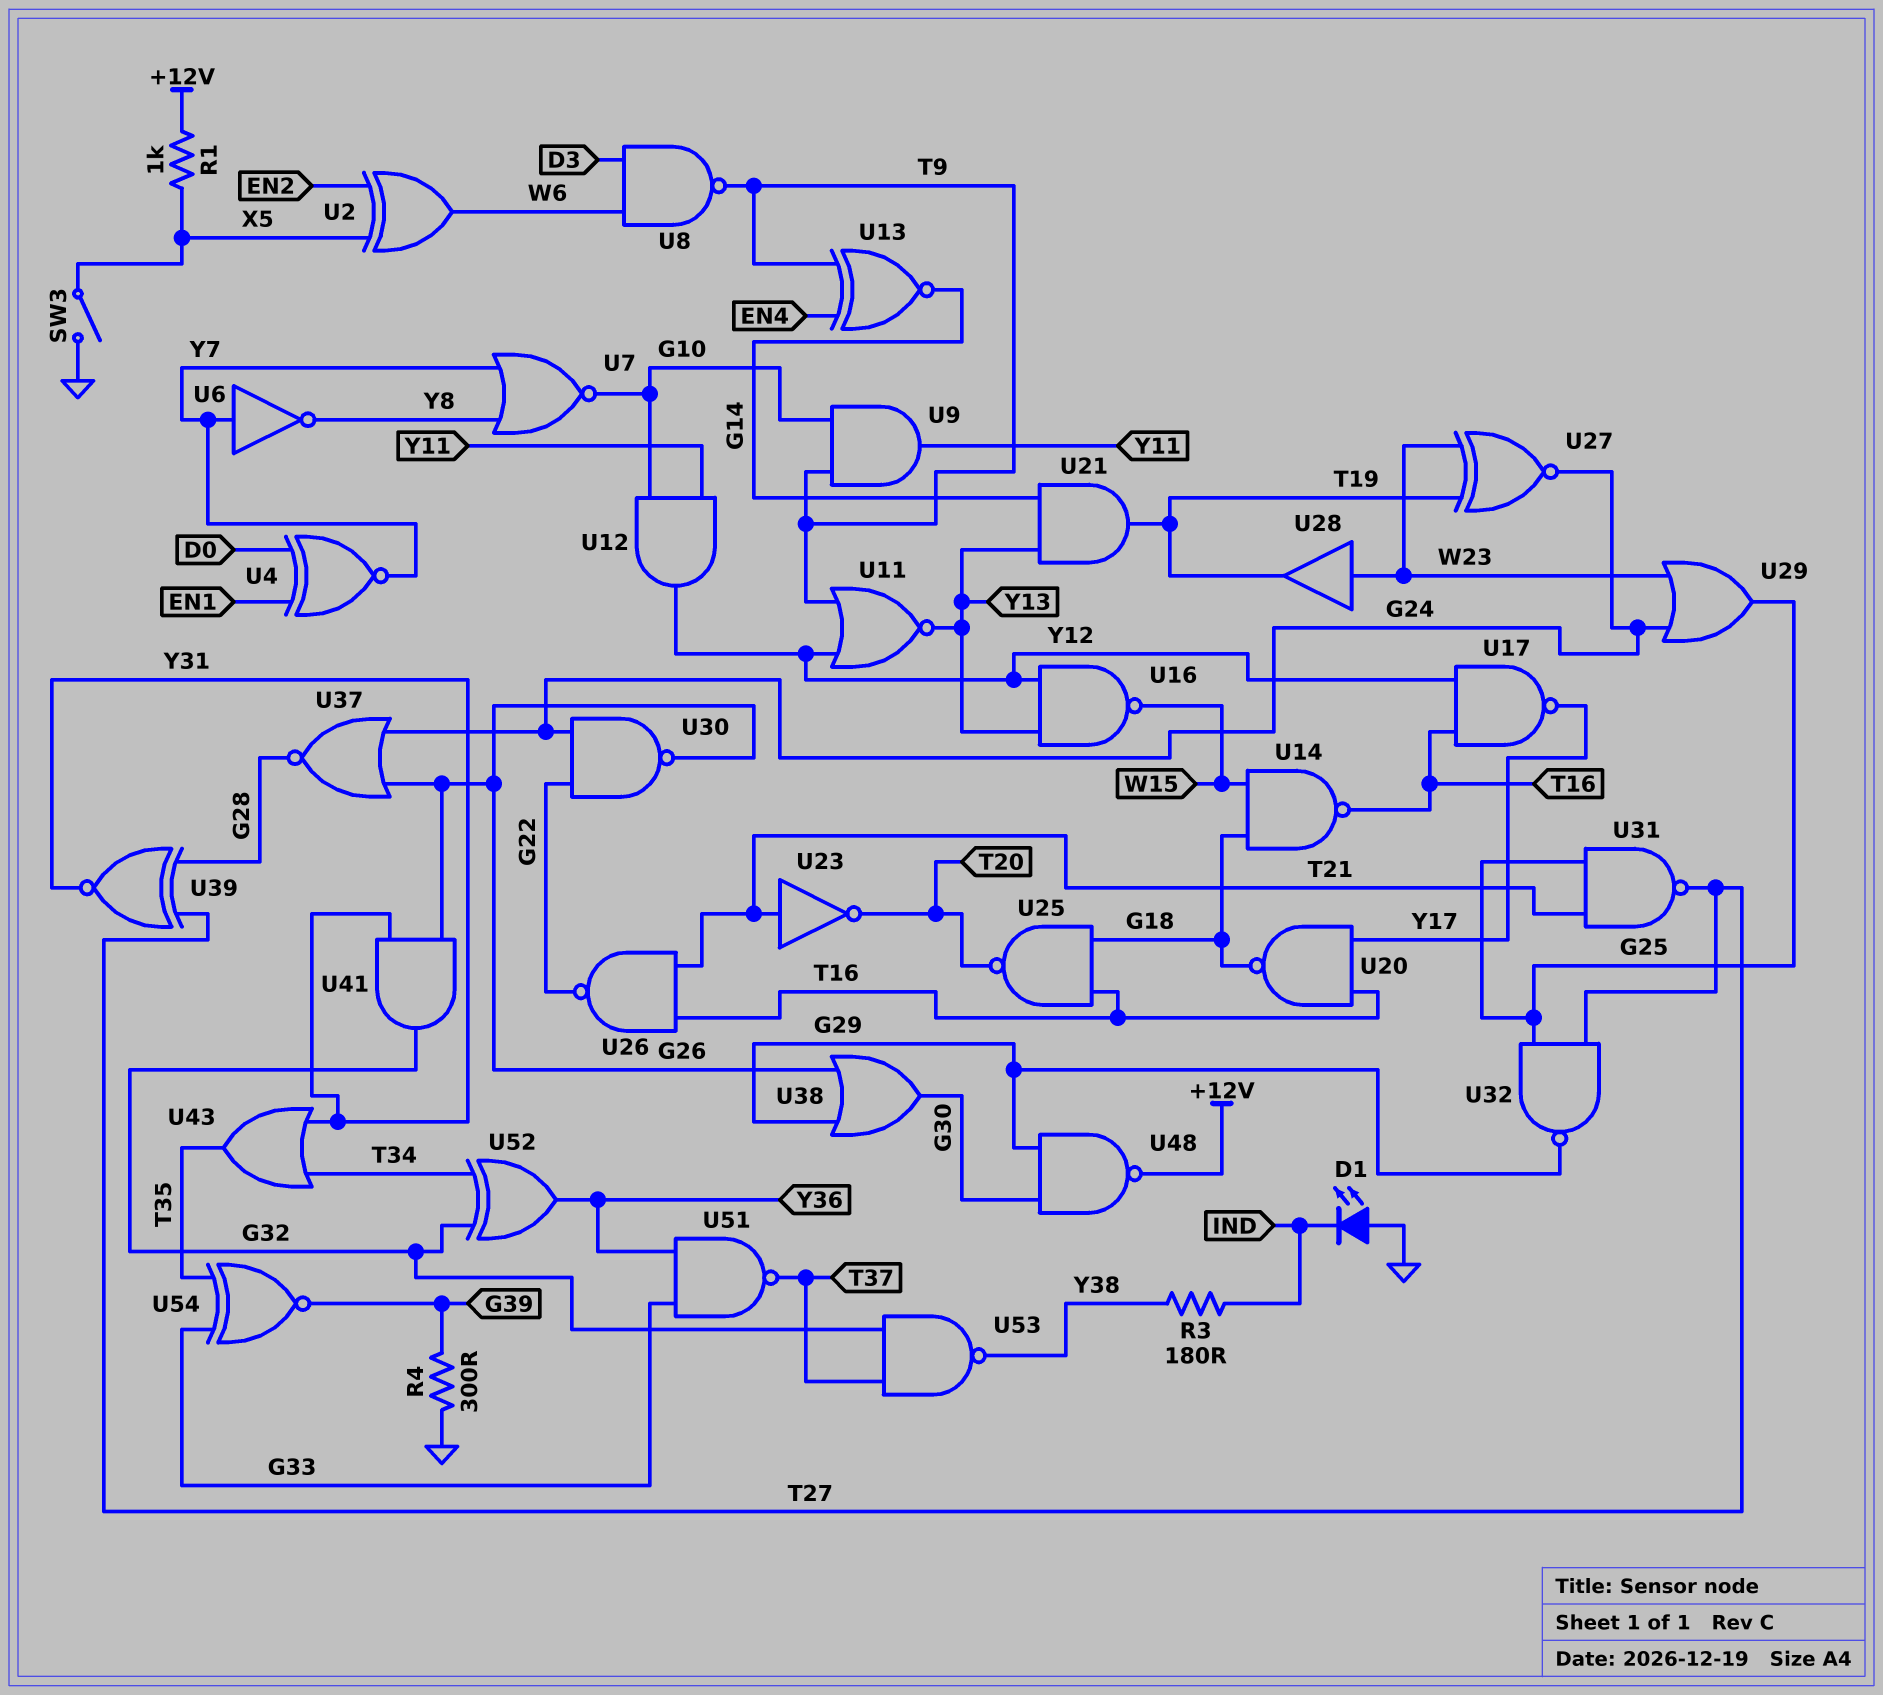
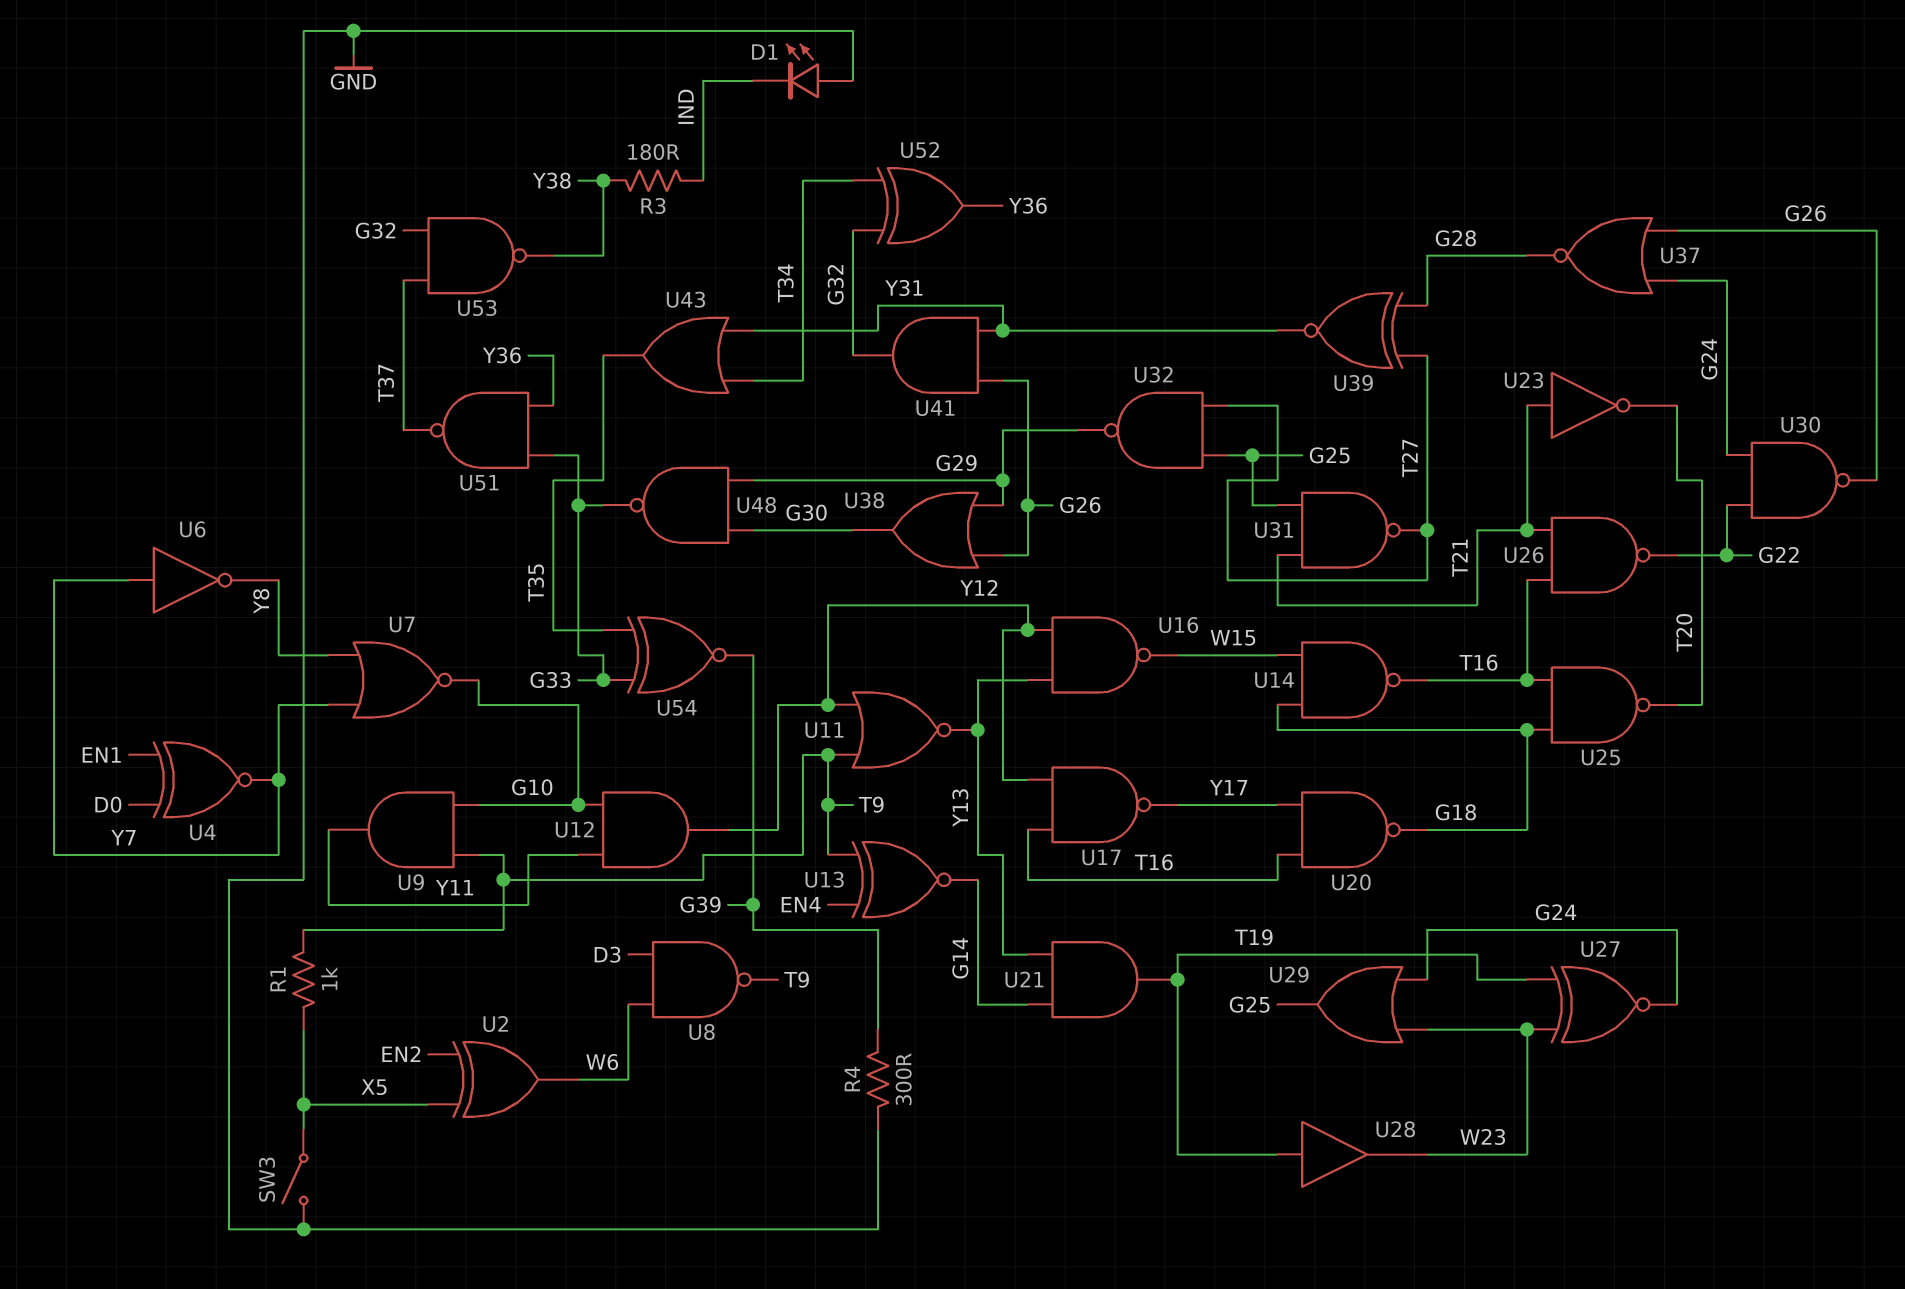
R1: 1k (+12V, X5) -> 1k (T9, X5)
U28: buffer (in W23, out T19) -> buffer (in T19, out W23)
U48: NAND (in G29, in G30, out +12V) -> NAND (in G29, in G30, out G33)

